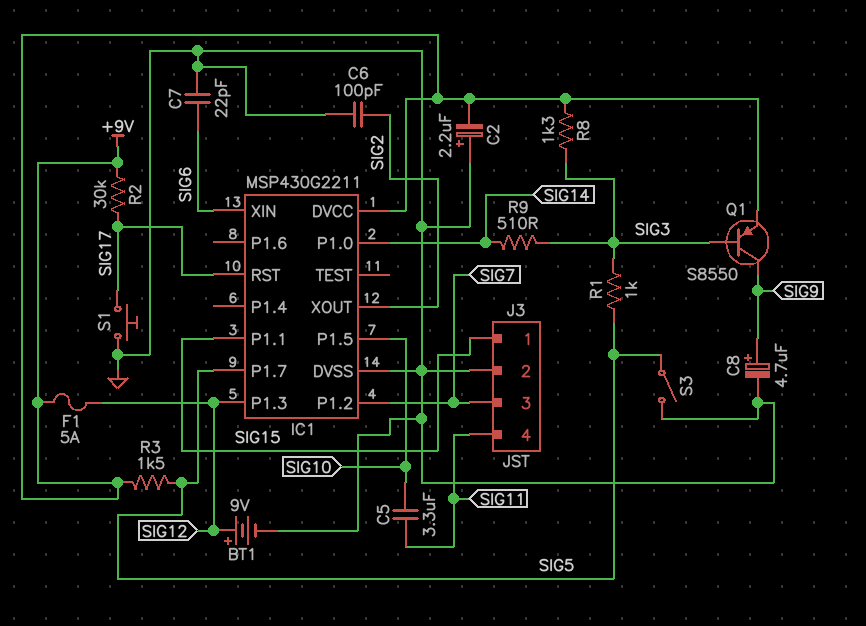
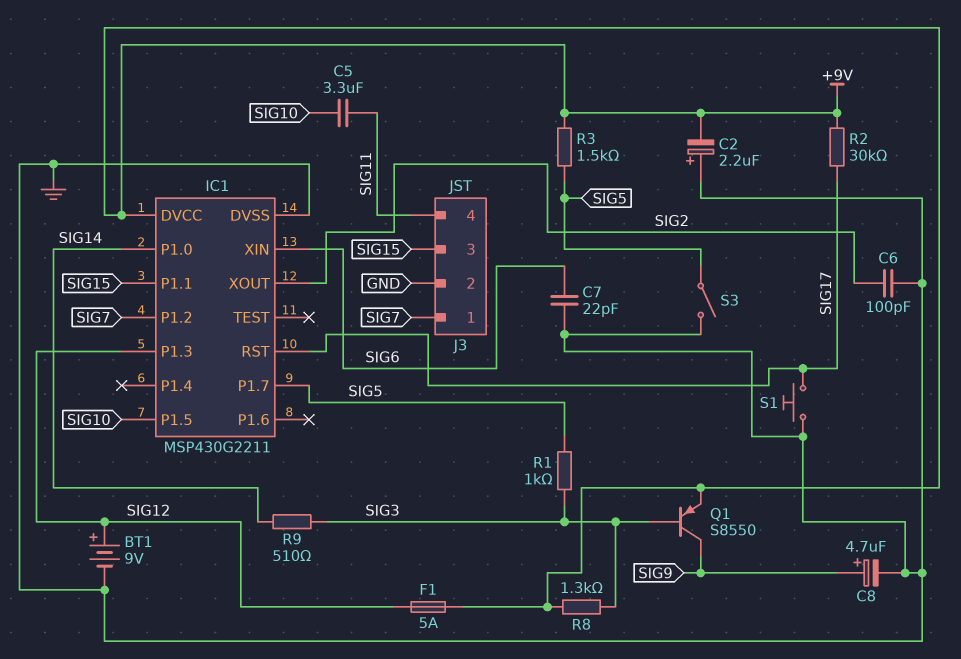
J3 pin 1: SIG15 -> SIG7
J3 pin 3: SIG7 -> SIG15

